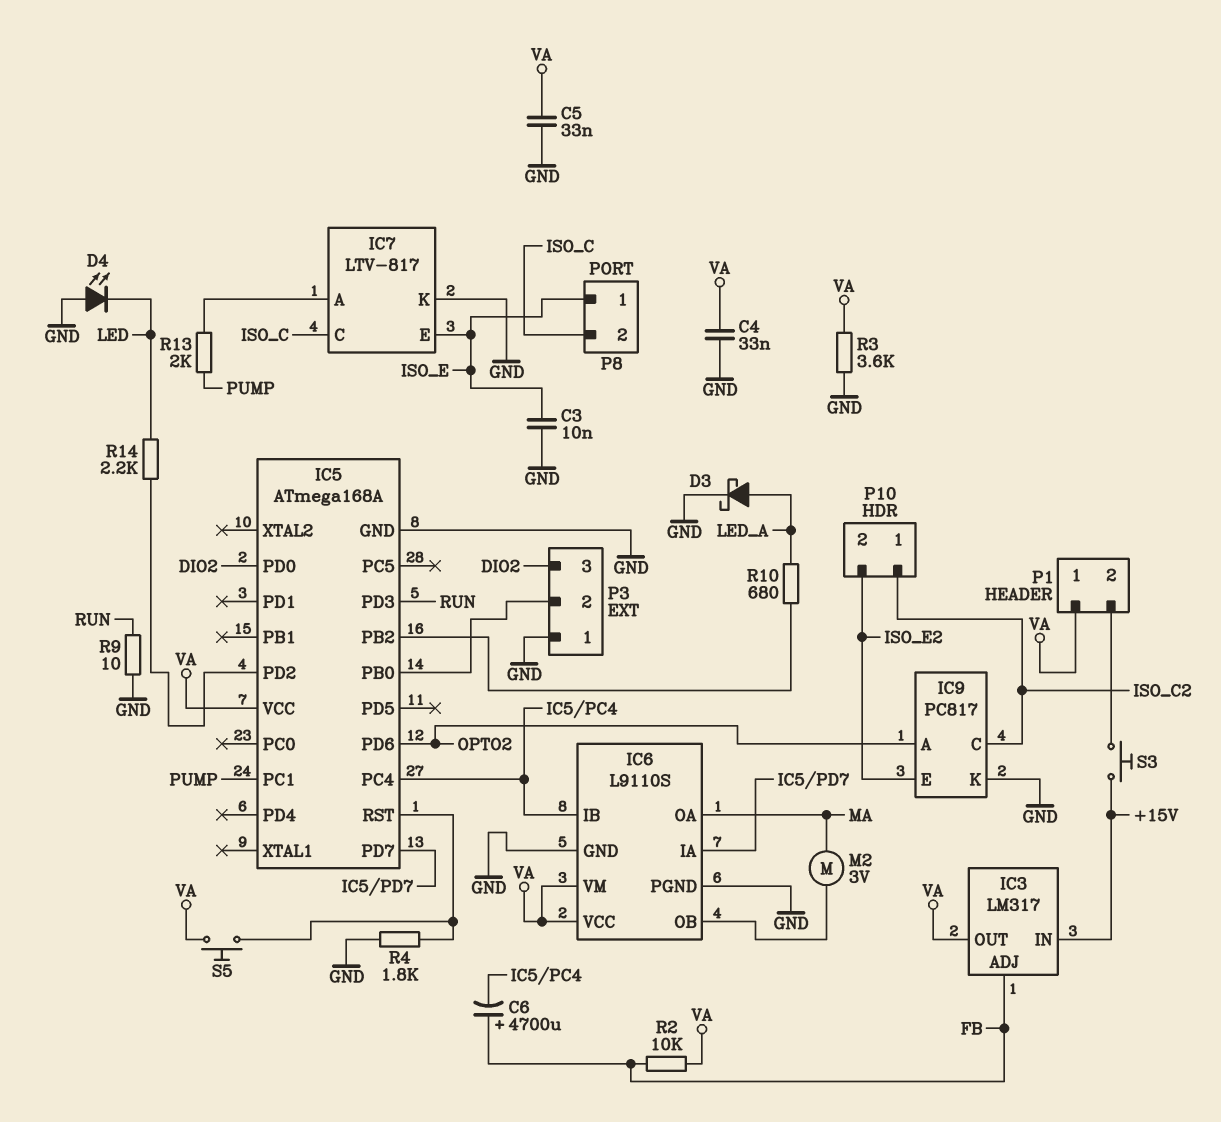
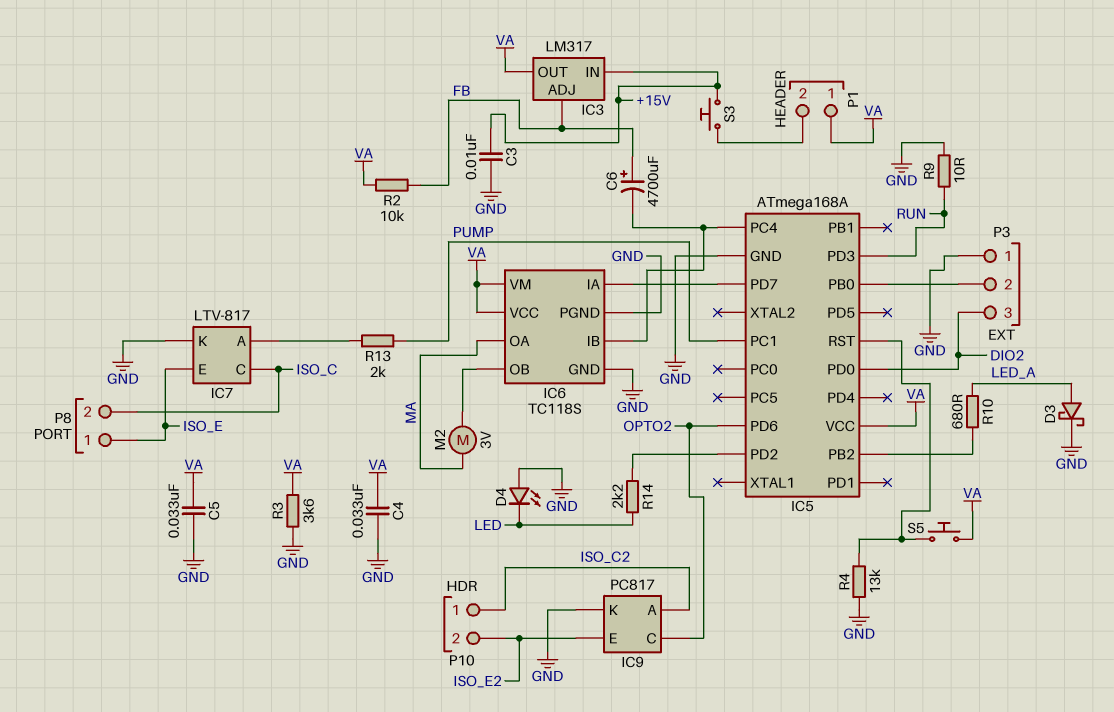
C3: 10nF (GND, ISO_E) -> 10nF (+15V, GND)
IC6: L9110S -> TC118S
IC9 pin A: OPTO2 -> ISO_C2
IC9 pin C: ISO_C2 -> OPTO2
R4: 1.8k (GND, IC5/RST) -> 13k (GND, IC5/RST)

